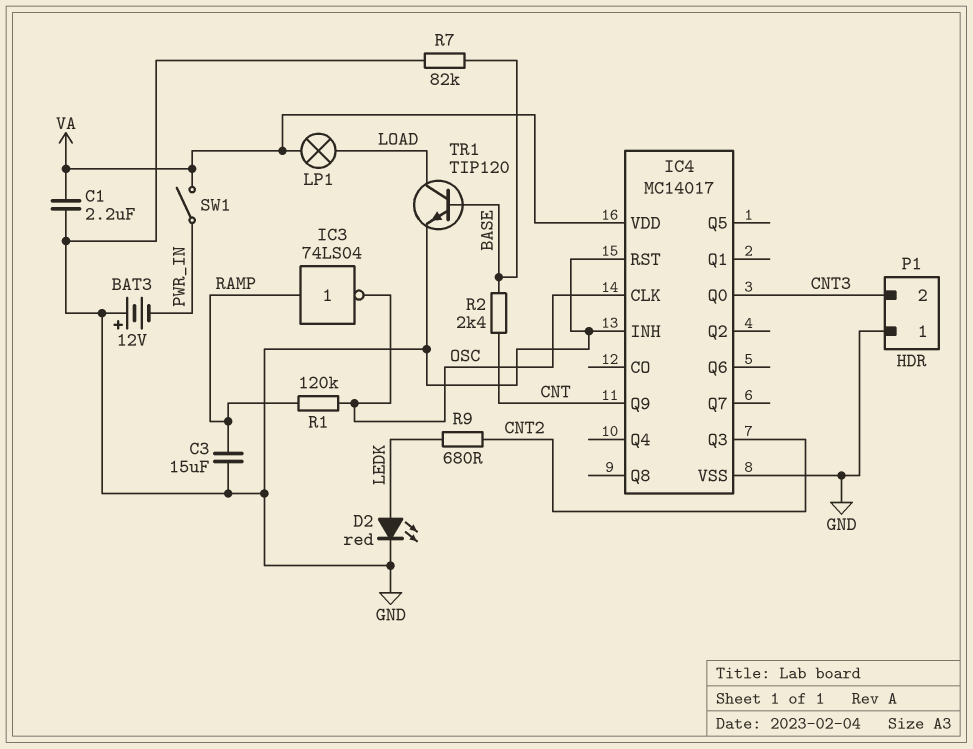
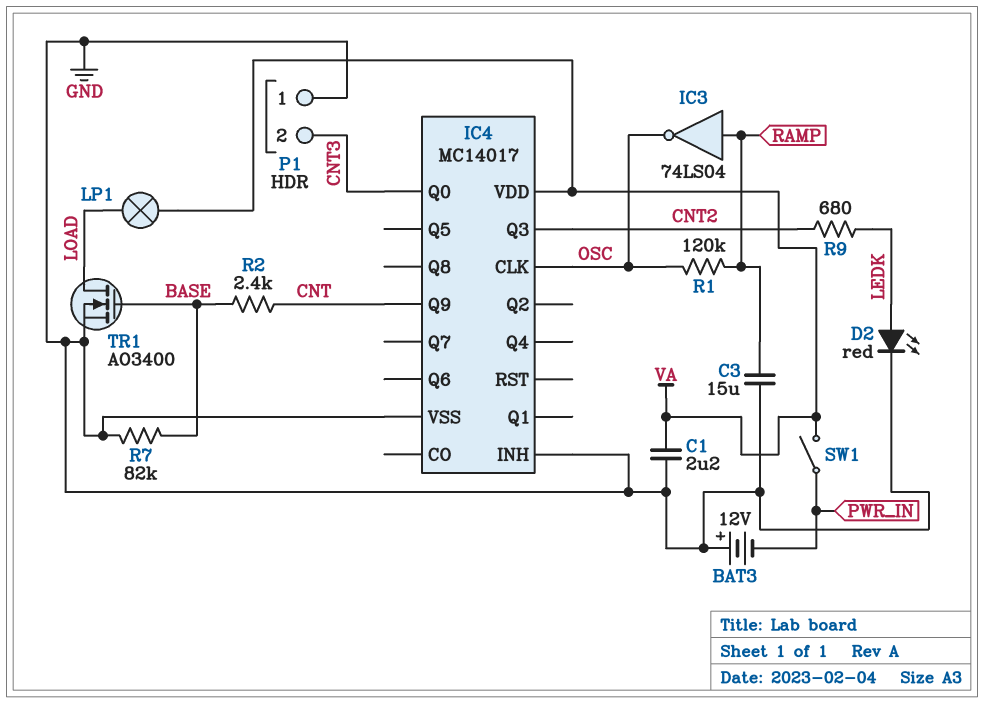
IC4 pin RST: GND -> none
TR1: NPN TIP120 (B BASE, C LOAD, E GND) -> NMOS AO3400 (G BASE, D LOAD, S GND)

